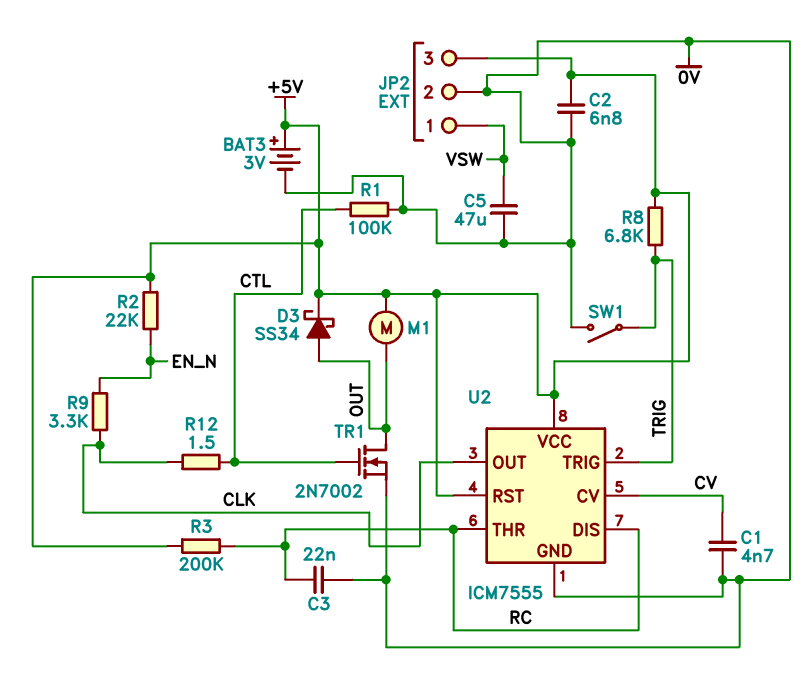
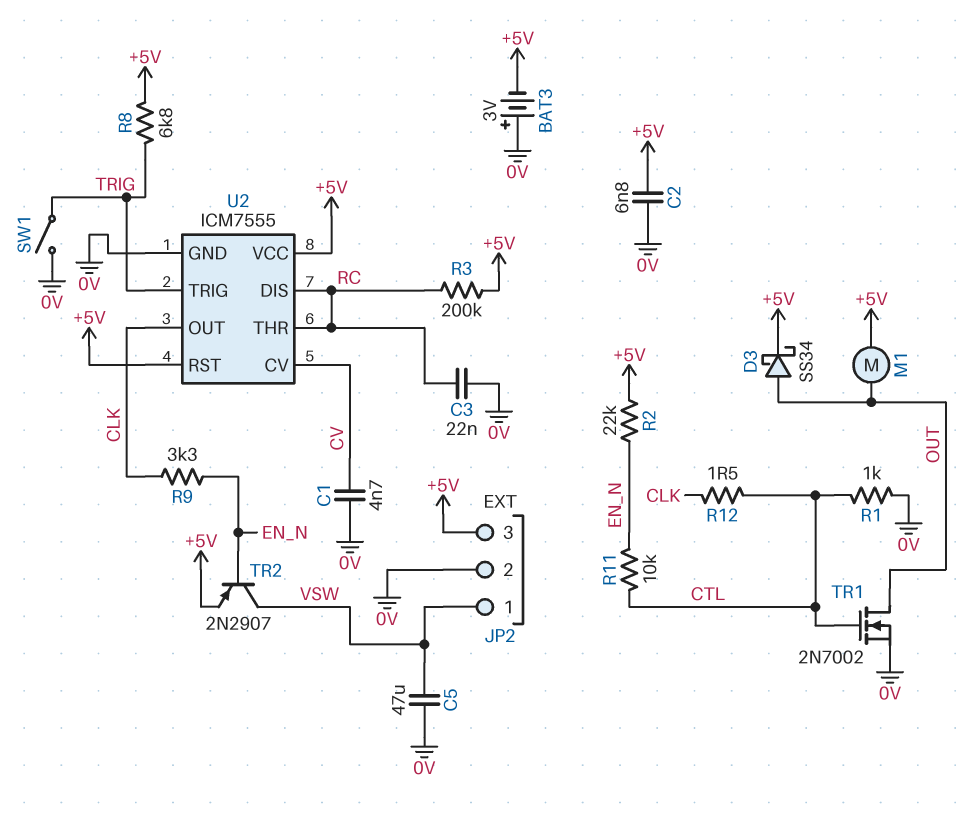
BAT3: 3V (plus +5V, minus 0V) -> 3V (plus 0V, minus +5V)
R1: 100k (0V, CTL) -> 1k (0V, CTL)
R11: none -> 10k (CTL, EN_N)
TR2: none -> PNP 2N2907 (B EN_N, C VSW, E +5V)

